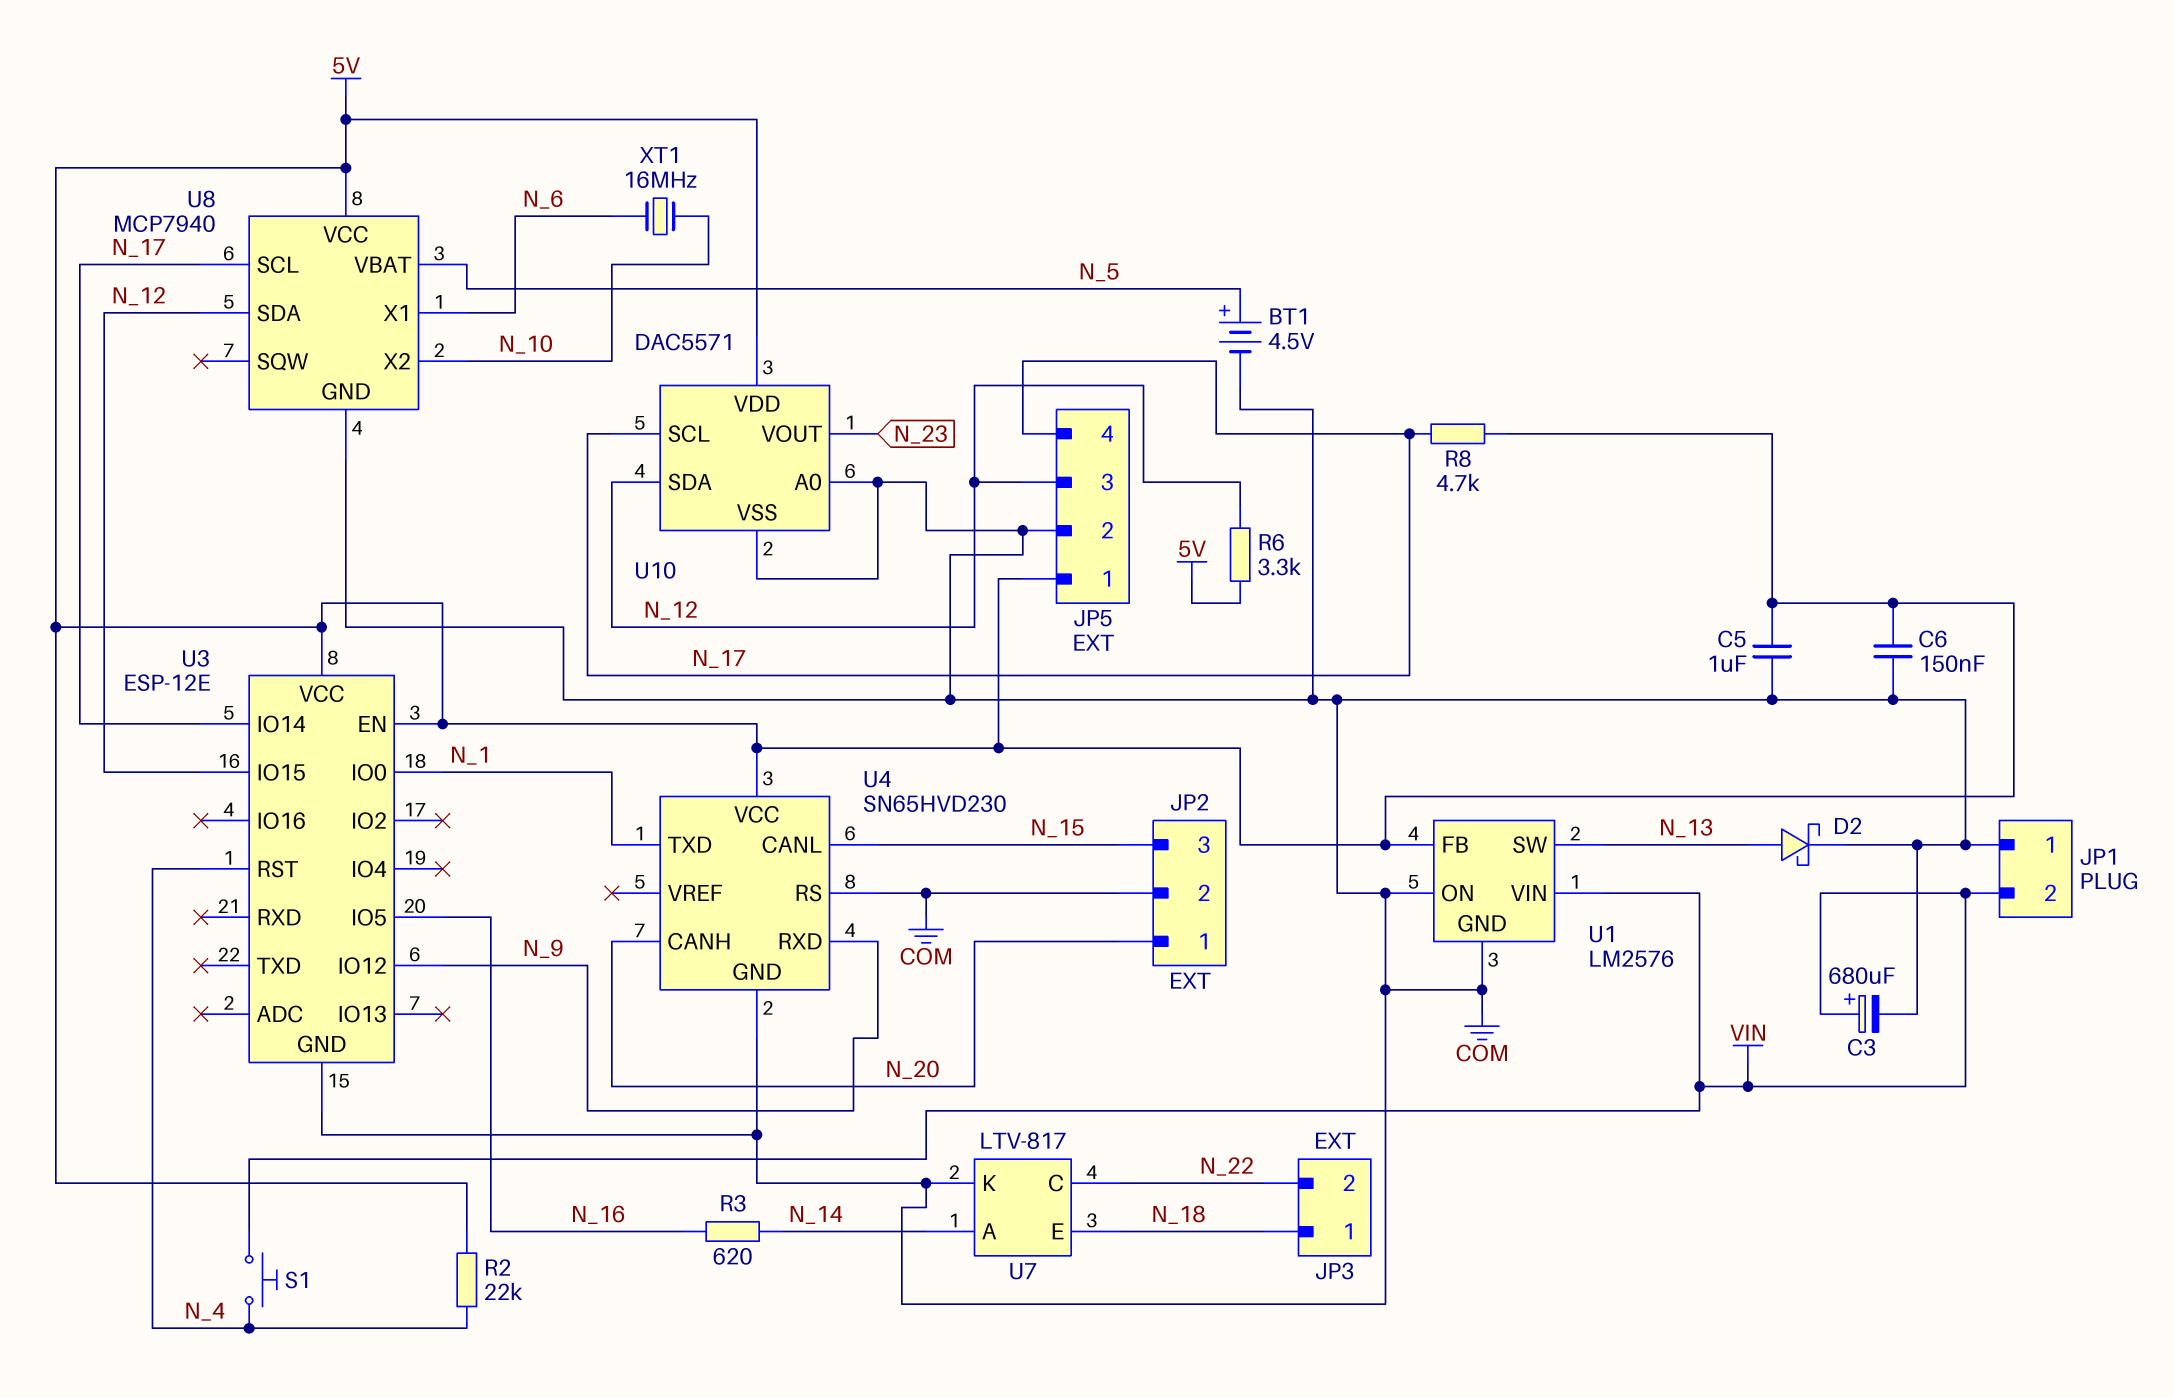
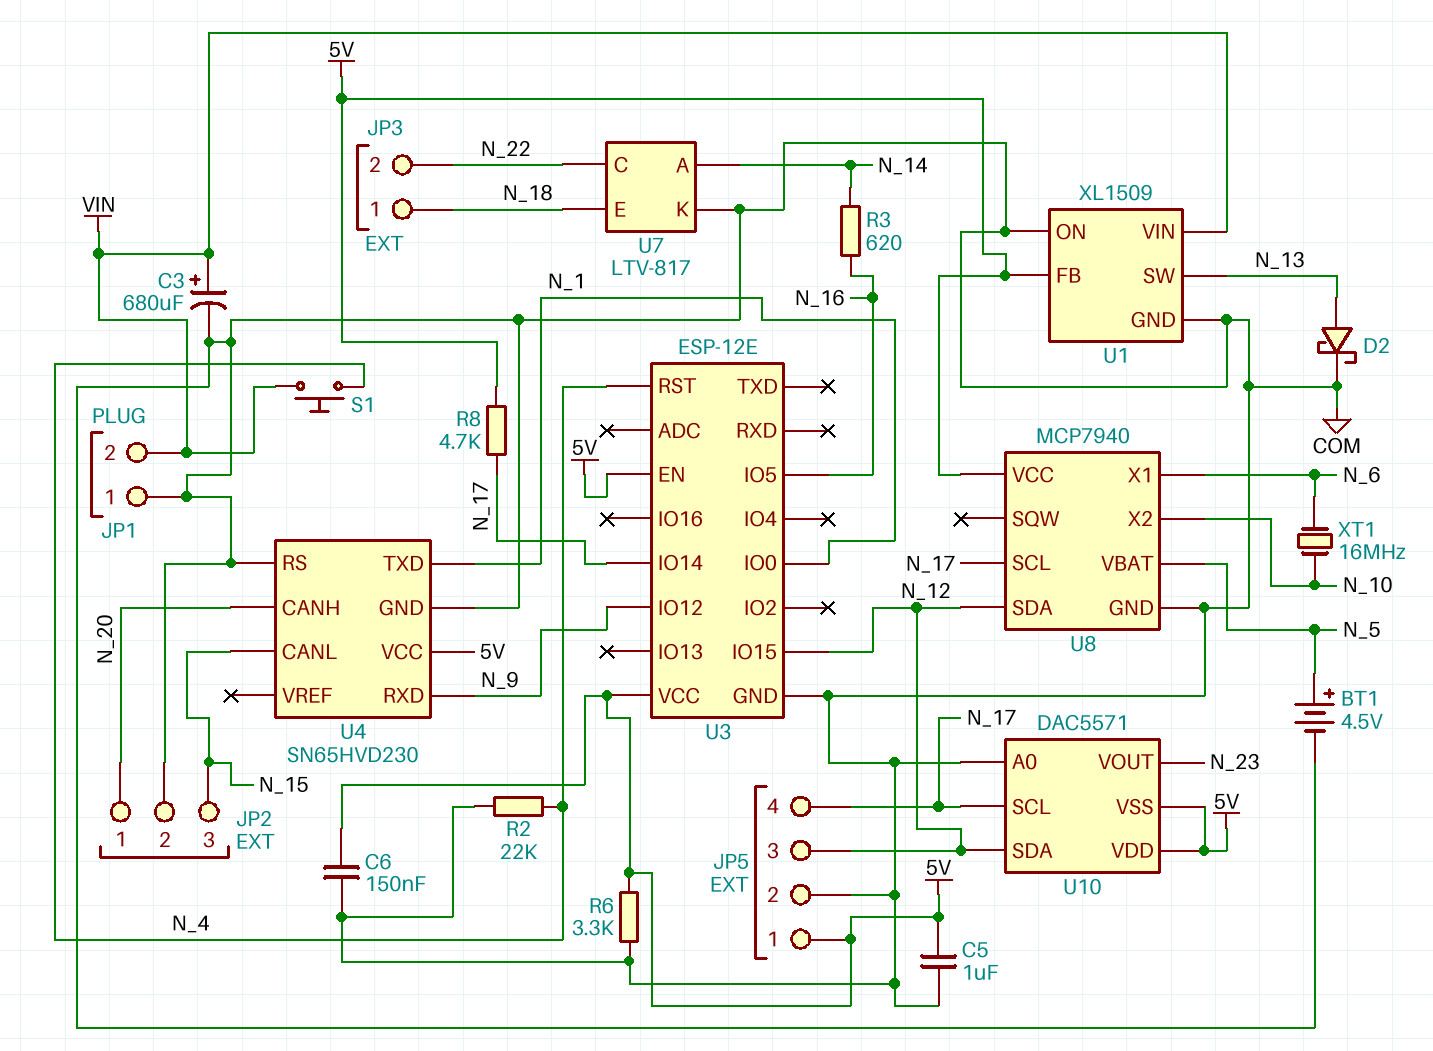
R2: 22k (5V, N_4) -> 22k (COM, N_4)
R6: 3.3k (5V, N_12) -> 3.3k (5V, COM)
U1: LM2576 -> XL1509
U10 pin VSS: COM -> 5V

